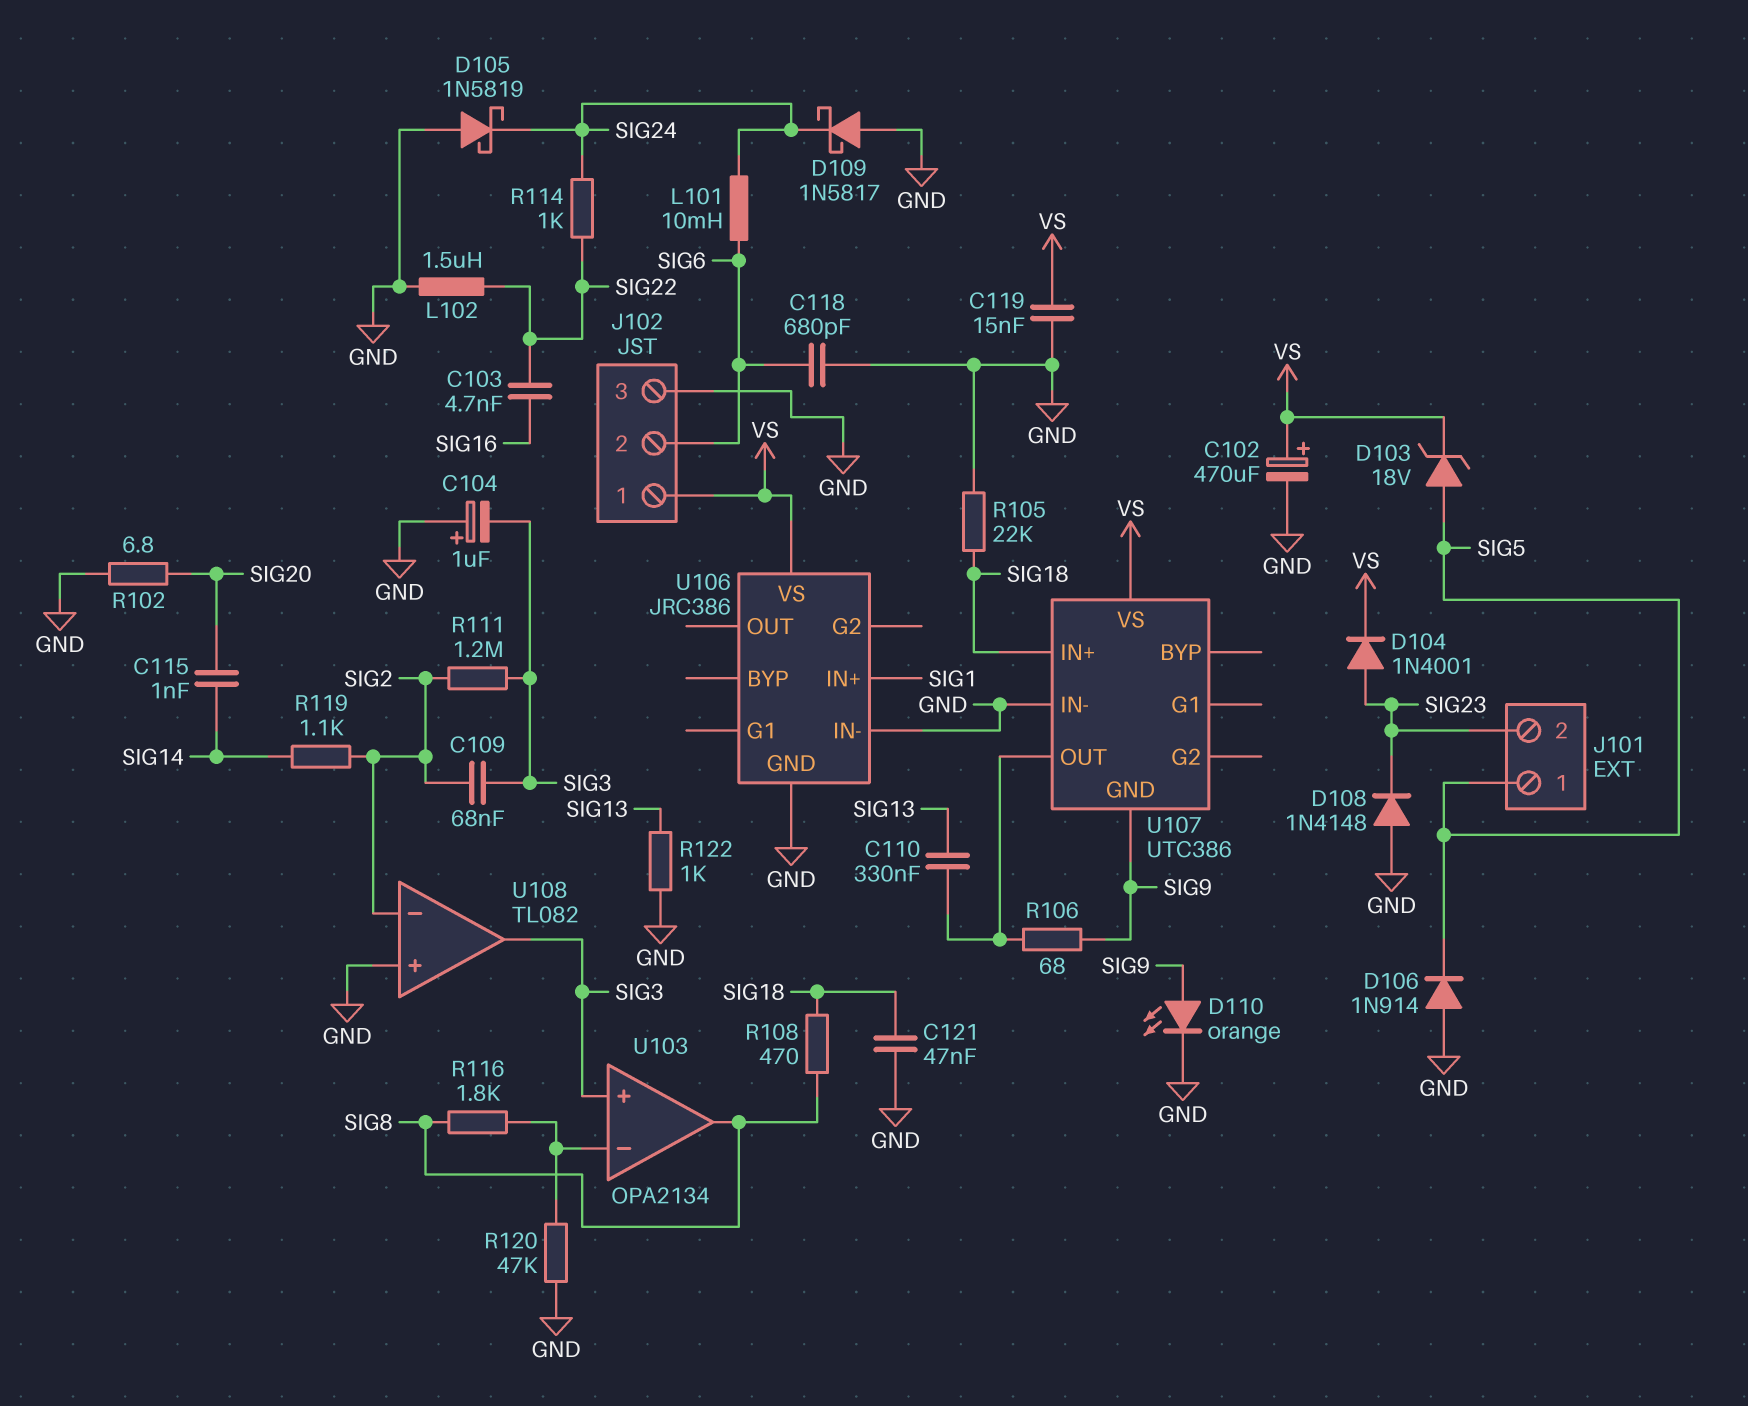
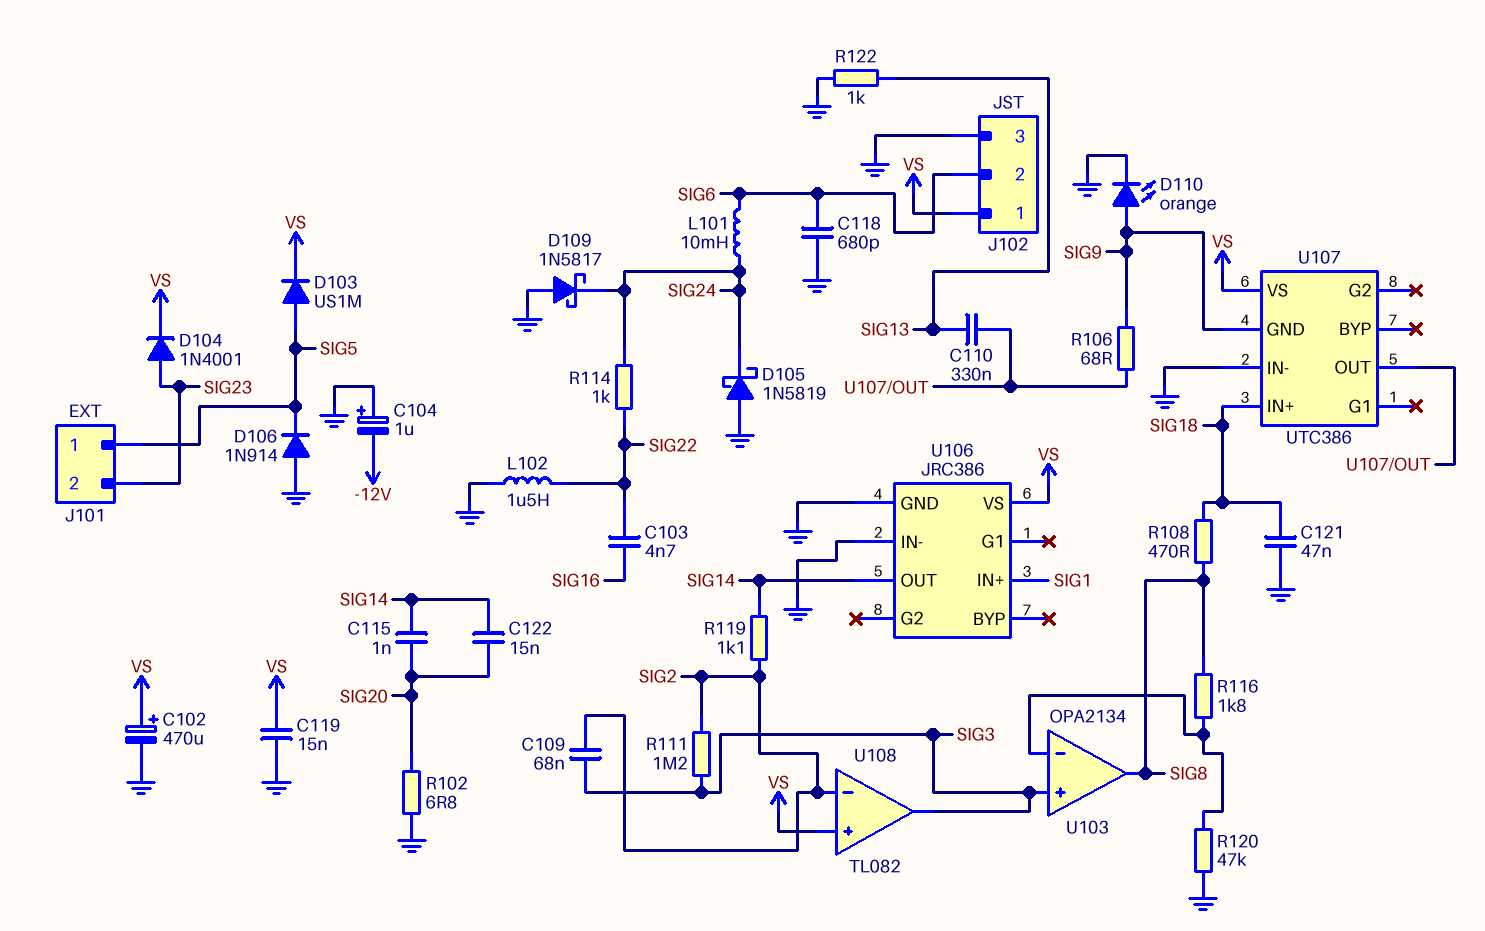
C104: 1uF (plus GND, minus SIG3) -> 1uF (plus GND, minus -12V)
C122: none -> 15nF (SIG14, SIG20)
D103: zener 18V (A SIG5, K VS) -> diode US1M (A SIG5, K VS)
D108: diode 1N4148 (A GND, K SIG23) -> none
R105: 22k (GND, SIG18) -> none
U106 pin OUT: none -> SIG14
U108 pin in+: GND -> VS

